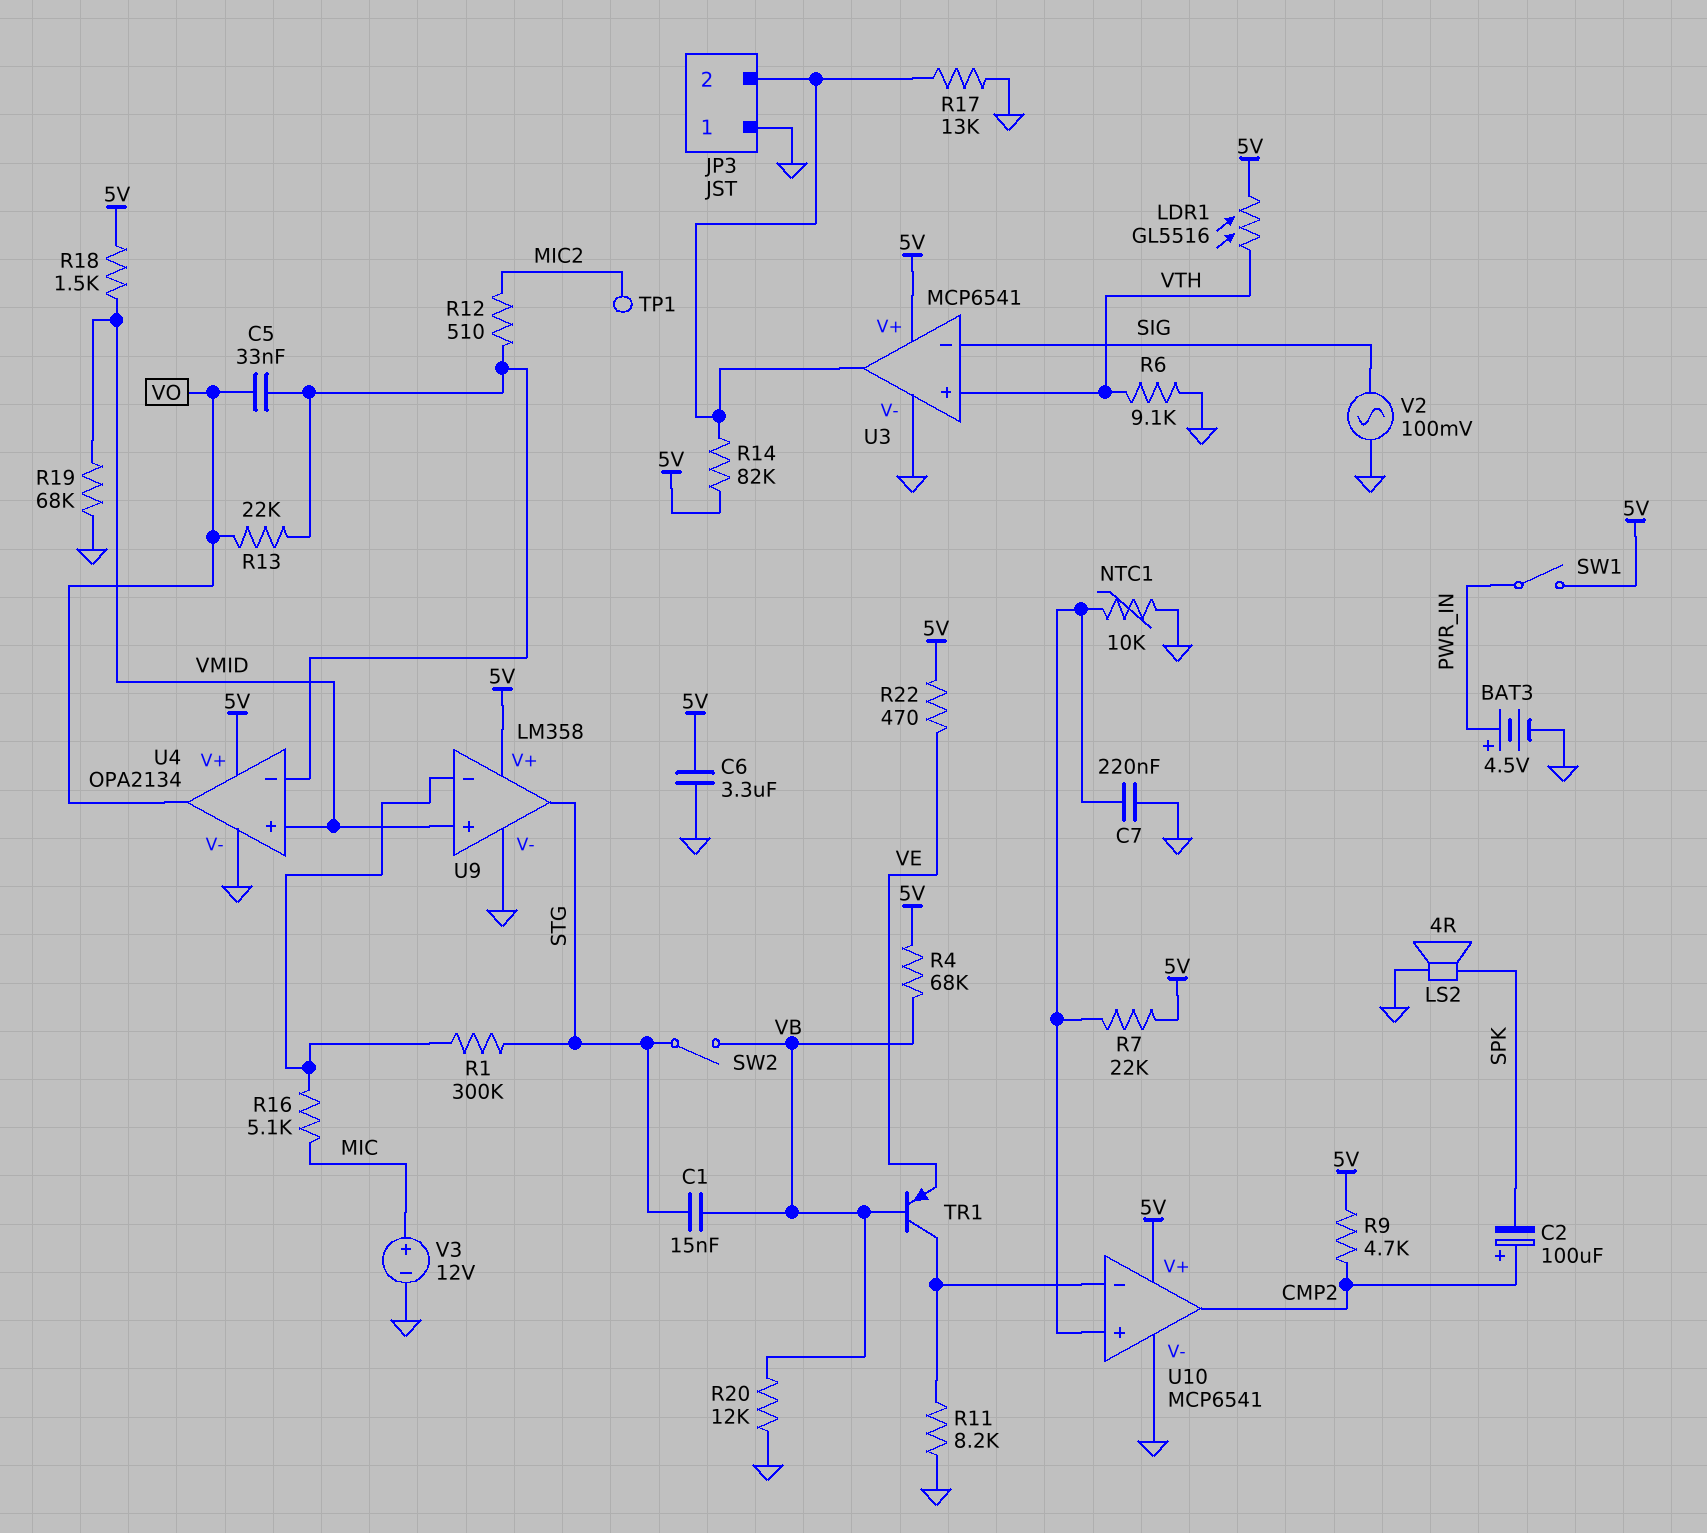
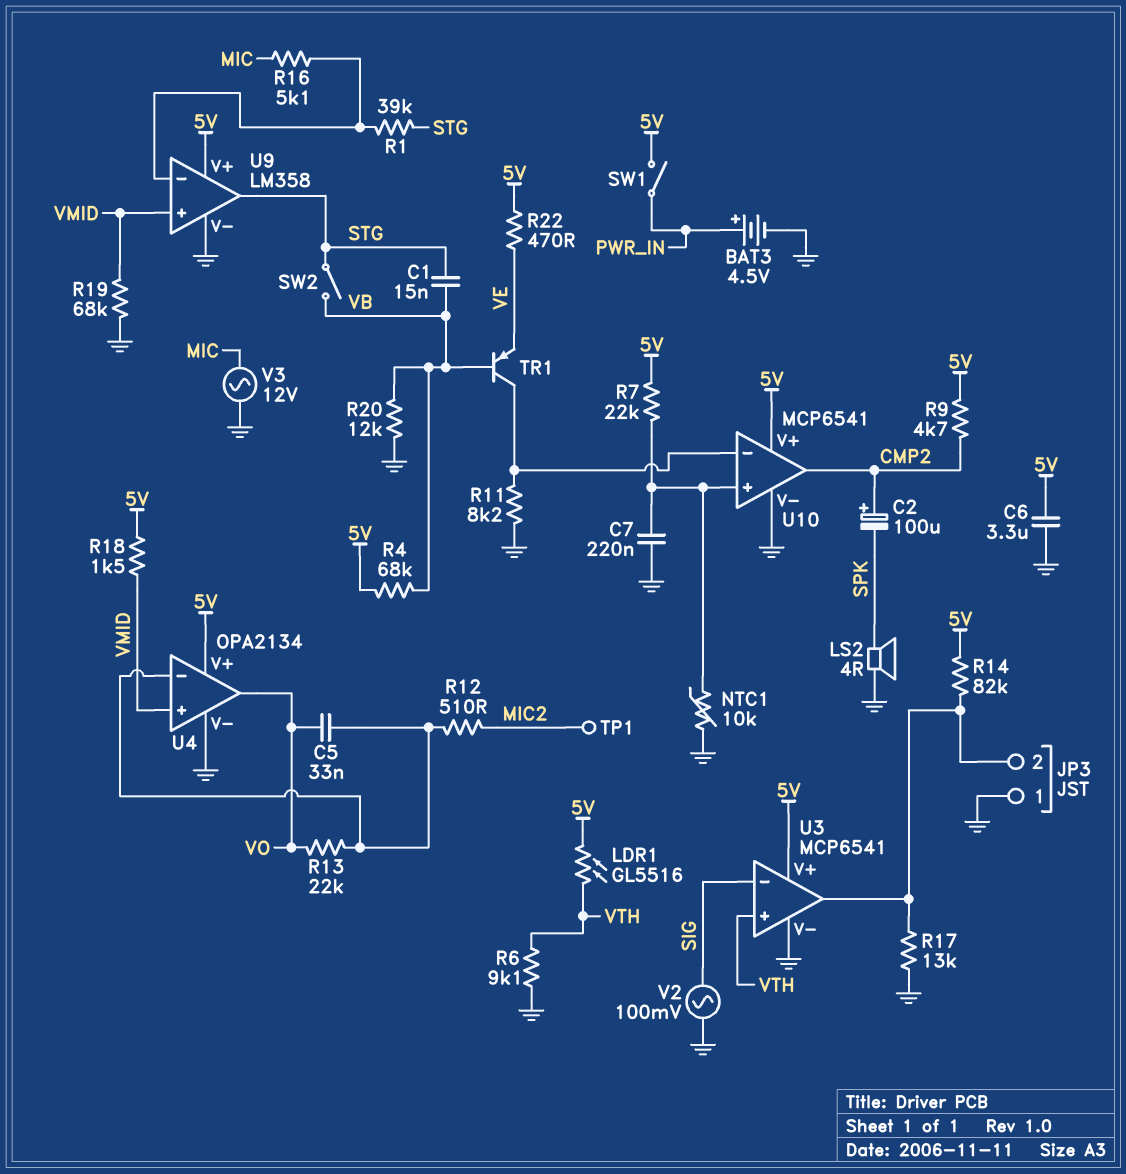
R1: 300k (STG, U9/in-) -> 39k (STG, U9/in-)
V3: 12V (plus MIC, minus GND) -> AC 12V (GND, MIC)

